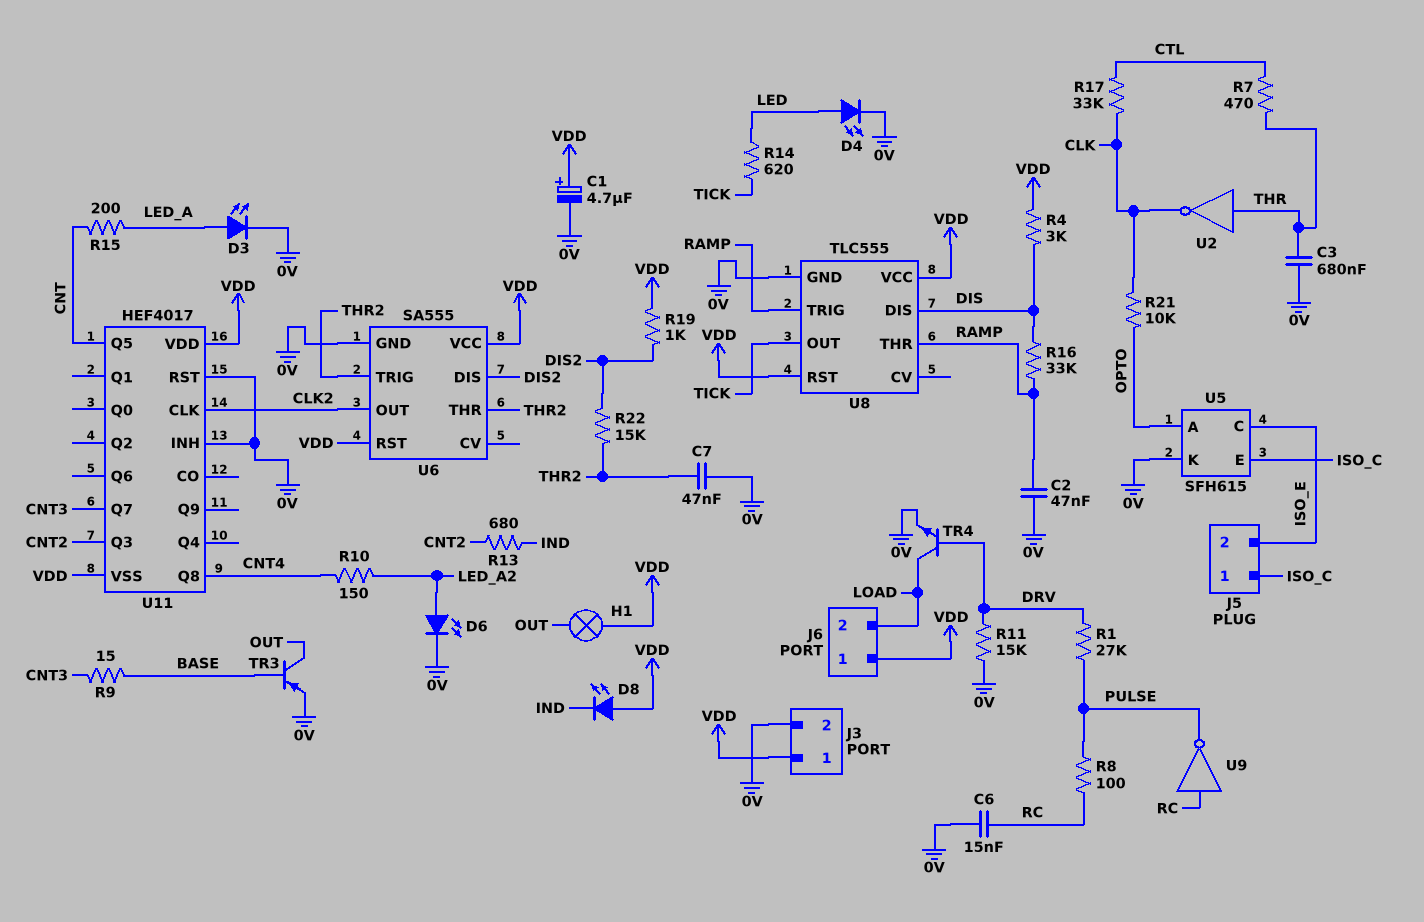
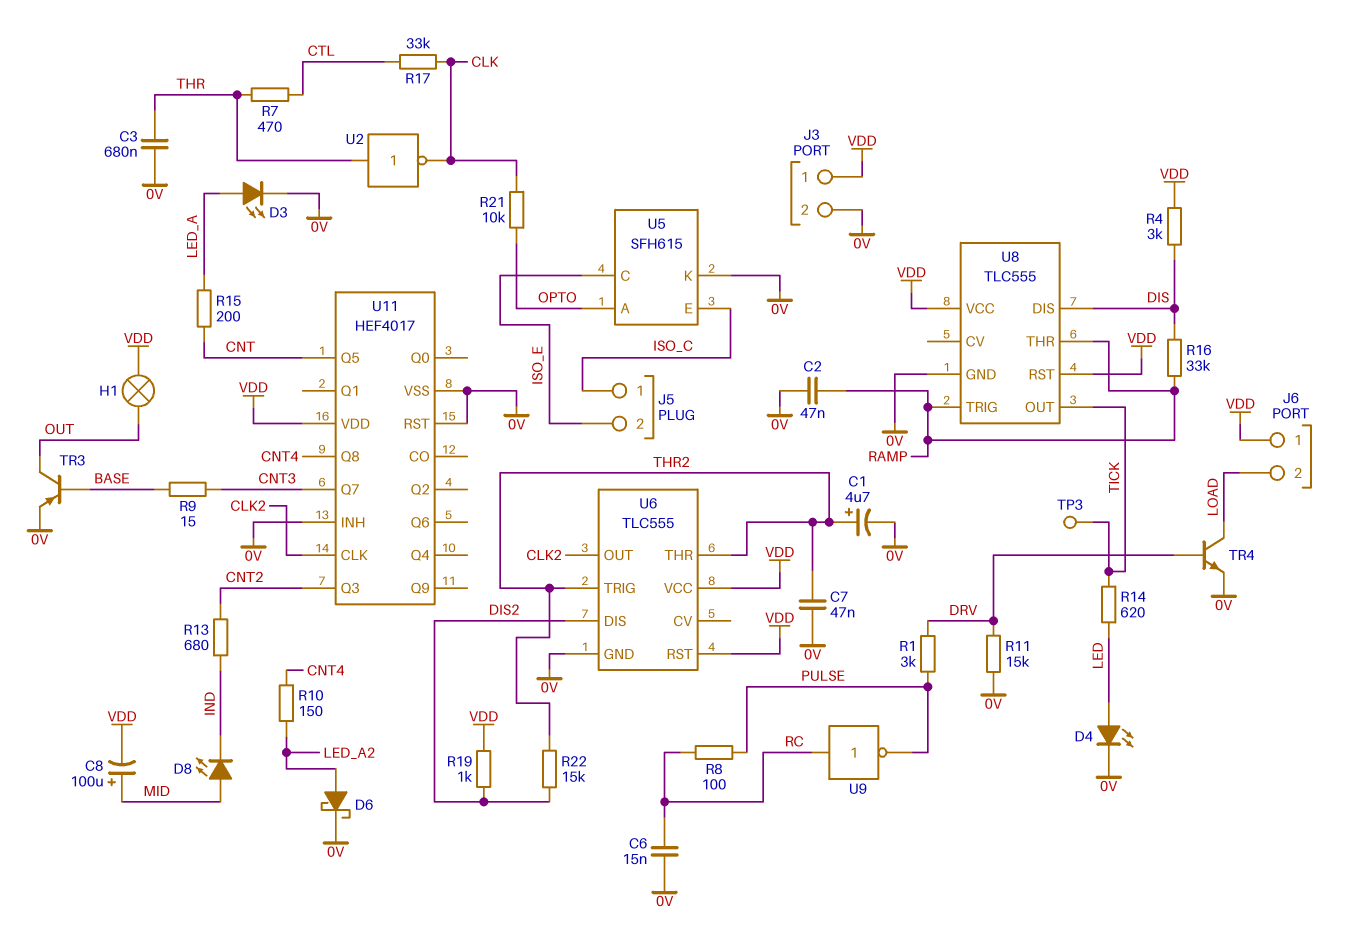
C1: 4.7uF (plus VDD, minus 0V) -> 4.7uF (plus THR2, minus 0V)
C8: none -> 100uF (plus MID, minus VDD)
D6: LED (A LED_A2, K 0V) -> schottky (A LED_A2, K 0V)
D8: LED (A VDD, K IND) -> LED (A MID, K IND)
R1: 27k (DRV, PULSE) -> 3k (DRV, PULSE)
TP3: none -> test point (TICK)
U6: SA555 -> TLC555
U11 pin VSS: VDD -> 0V

